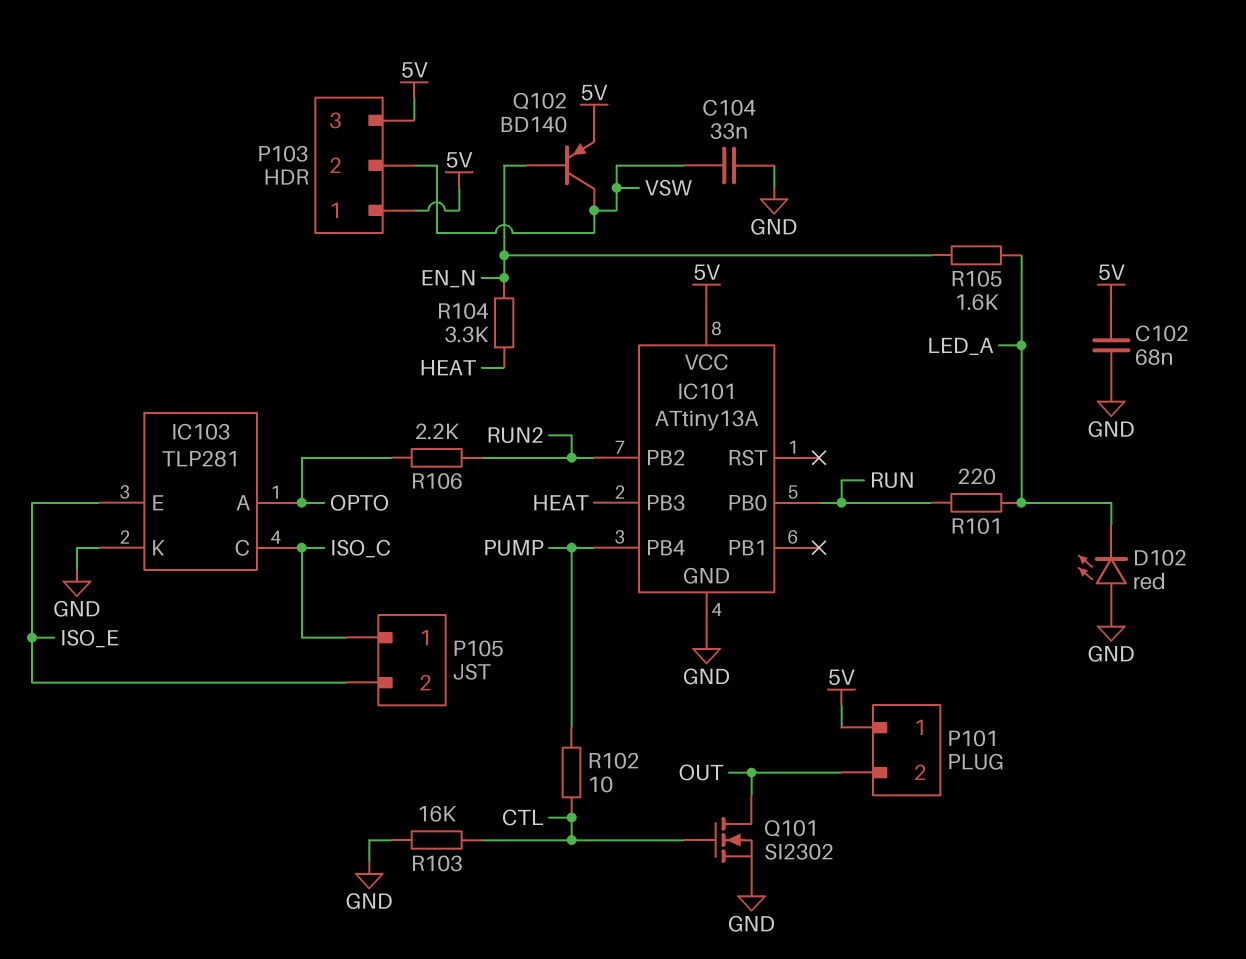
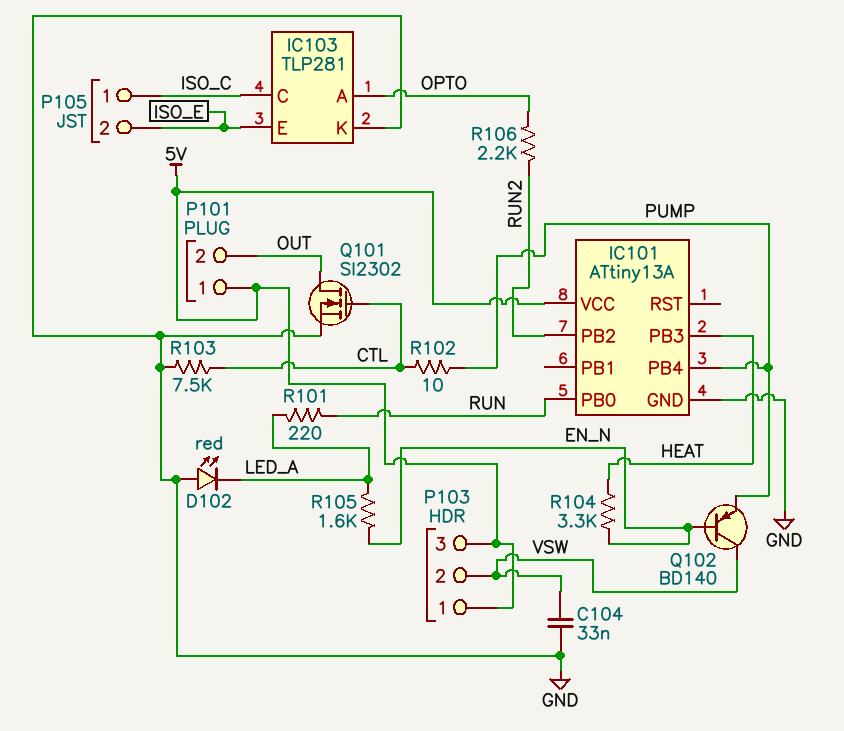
C102: 68nF (5V, GND) -> none
Q102: PNP BD140 (B EN_N, C VSW, E 5V) -> PNP BD140 (B EN_N, C VSW, E PUMP)
R103: 16k (CTL, GND) -> 7.5k (CTL, GND)

